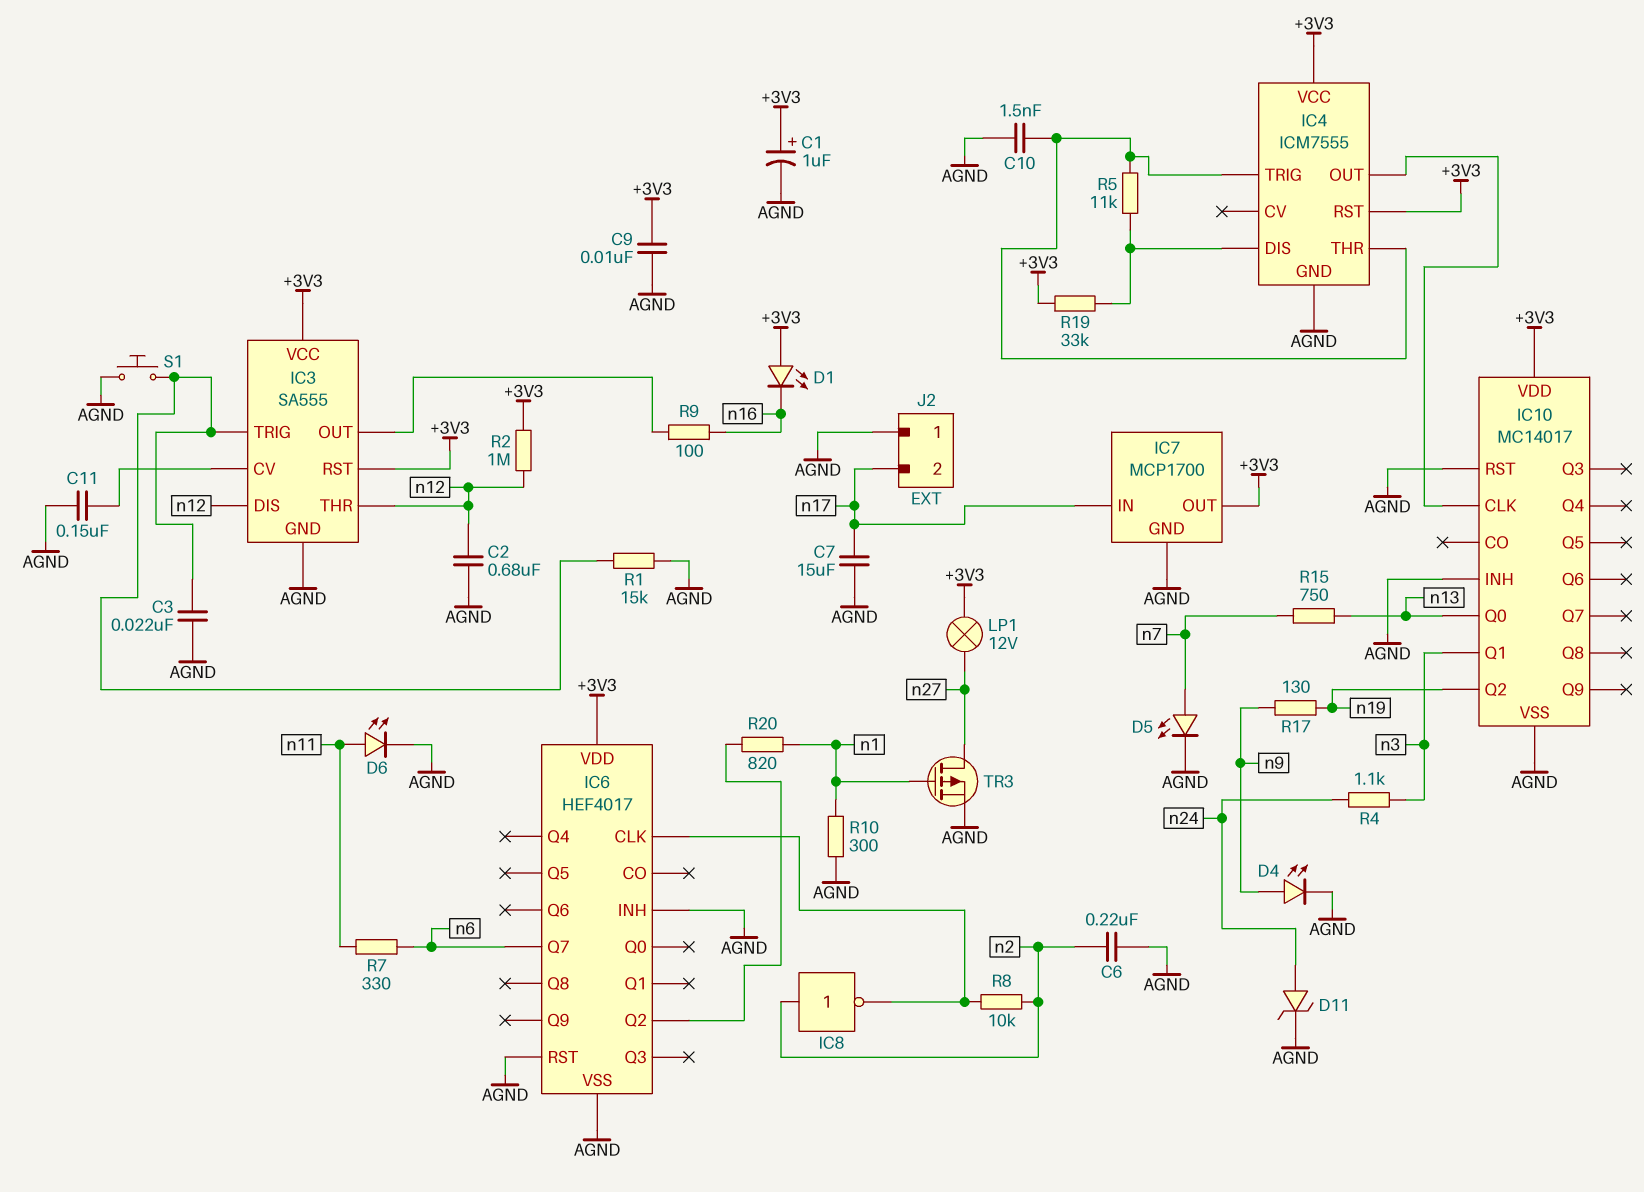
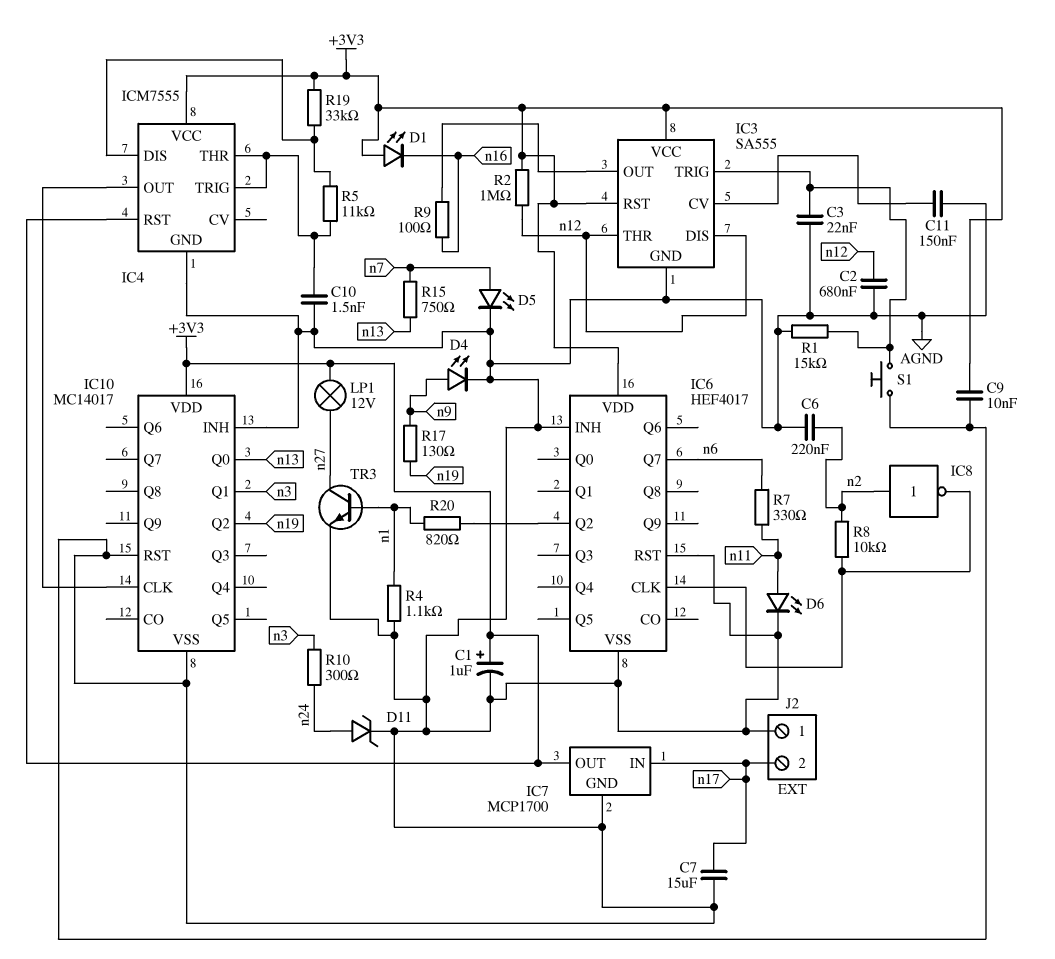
R4: 1.1k (n3, n24) -> 1.1k (AGND, n1)
R10: 300 (AGND, n1) -> 300 (n3, n24)
TR3: PMOS (G n1, D n27, S AGND) -> NPN (B n1, C n27, E AGND)

